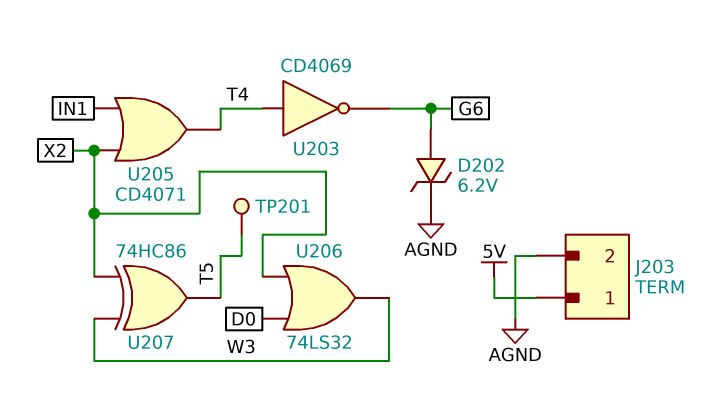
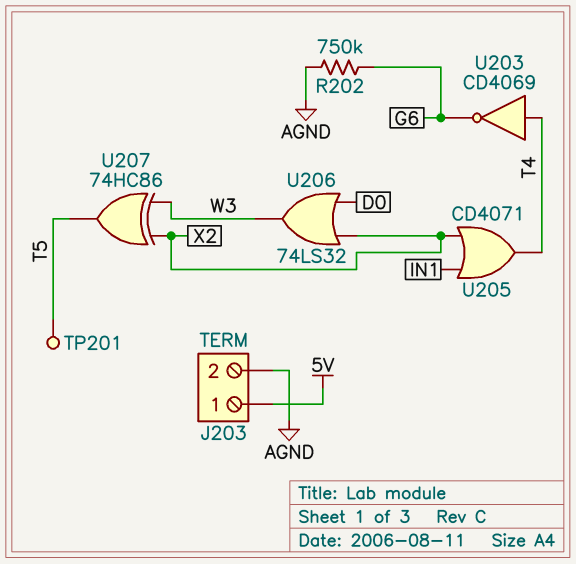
D202: zener 6.2V (A G6, K AGND) -> none
R202: none -> 750k (AGND, G6)

